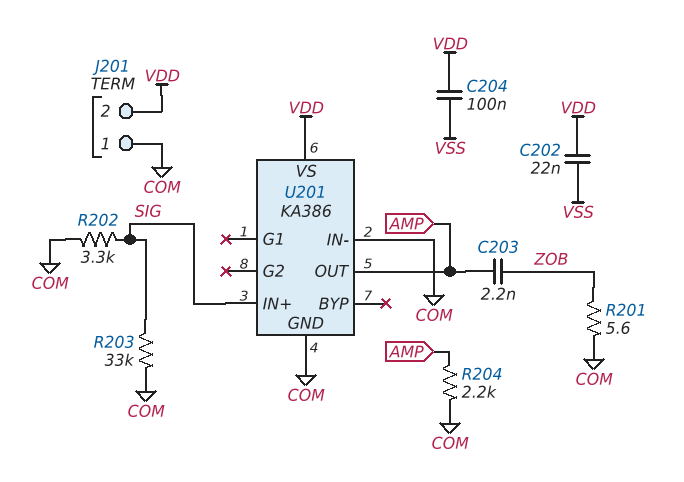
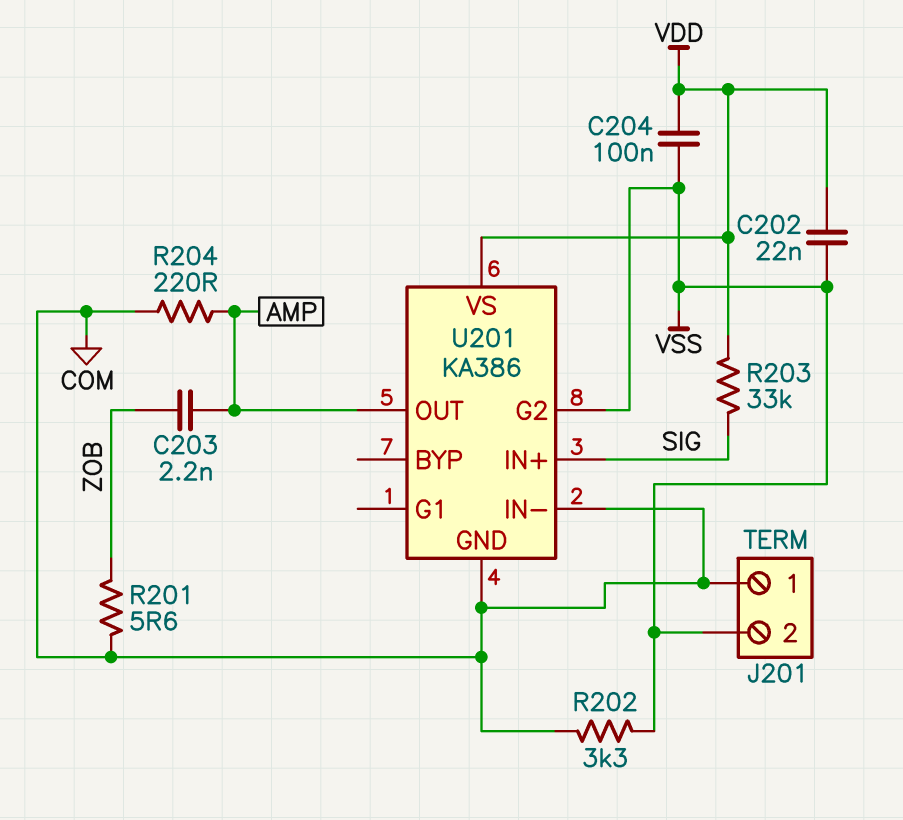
J201 pin 2: VDD -> VSS
R202: 3.3k (COM, SIG) -> 3.3k (COM, VSS)
R203: 33k (COM, SIG) -> 33k (SIG, VDD)
R204: 2.2k (AMP, COM) -> 220 (AMP, COM)
U201 pin G2: none -> VSS

